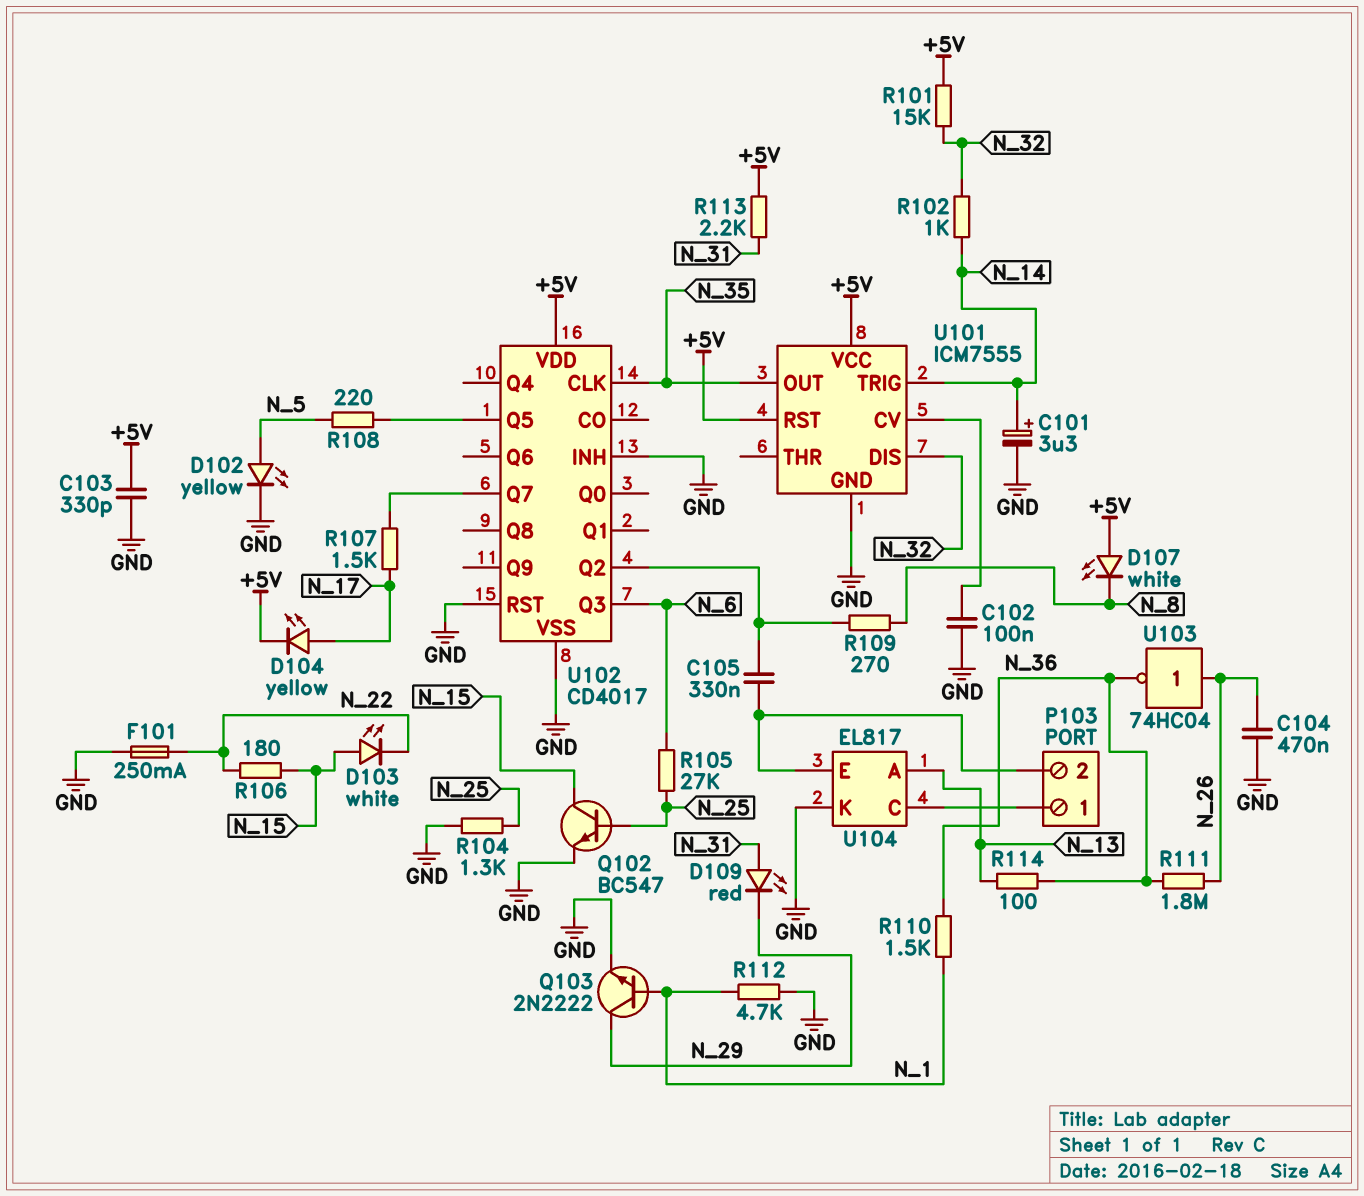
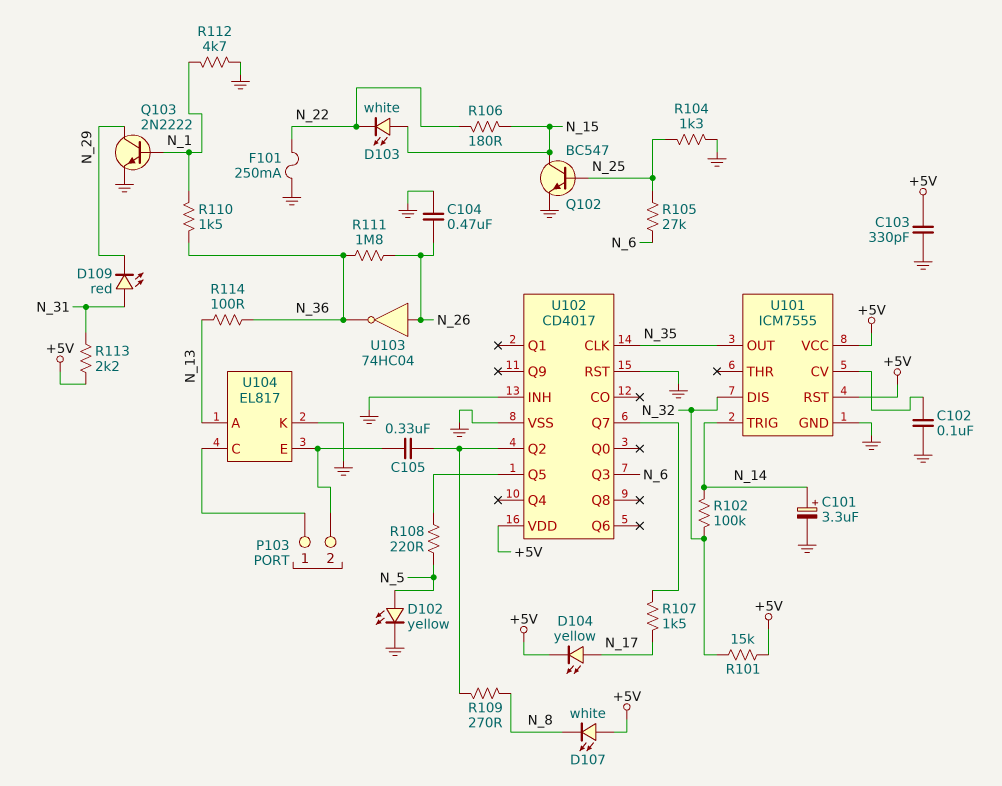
R102: 1k (N_14, N_32) -> 100k (N_14, N_32)

